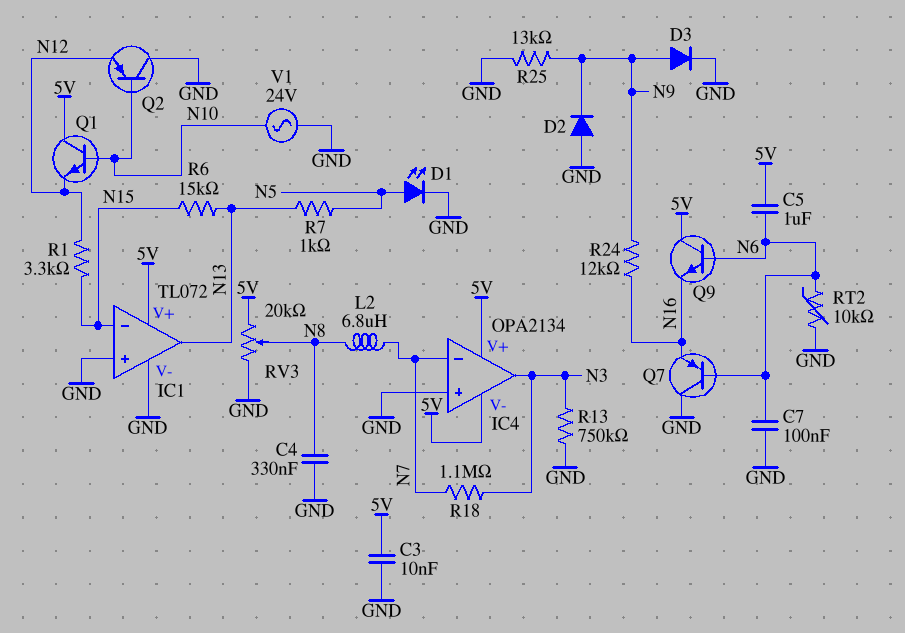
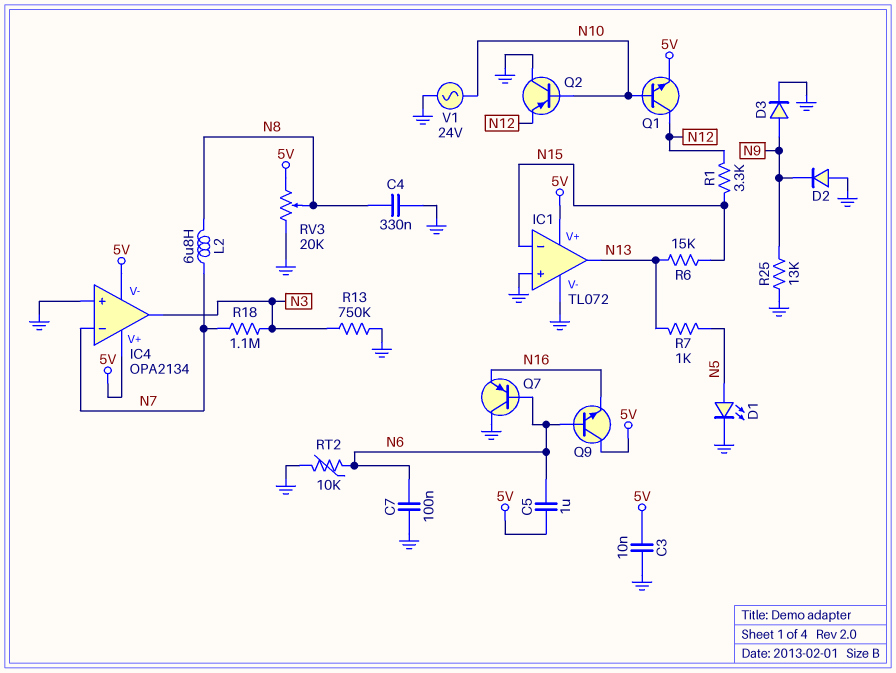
Q1: NPN (B N10, C 5V, E N12) -> NPN (B N10, C N12, E 5V)
R24: 12k (N9, N16) -> none

